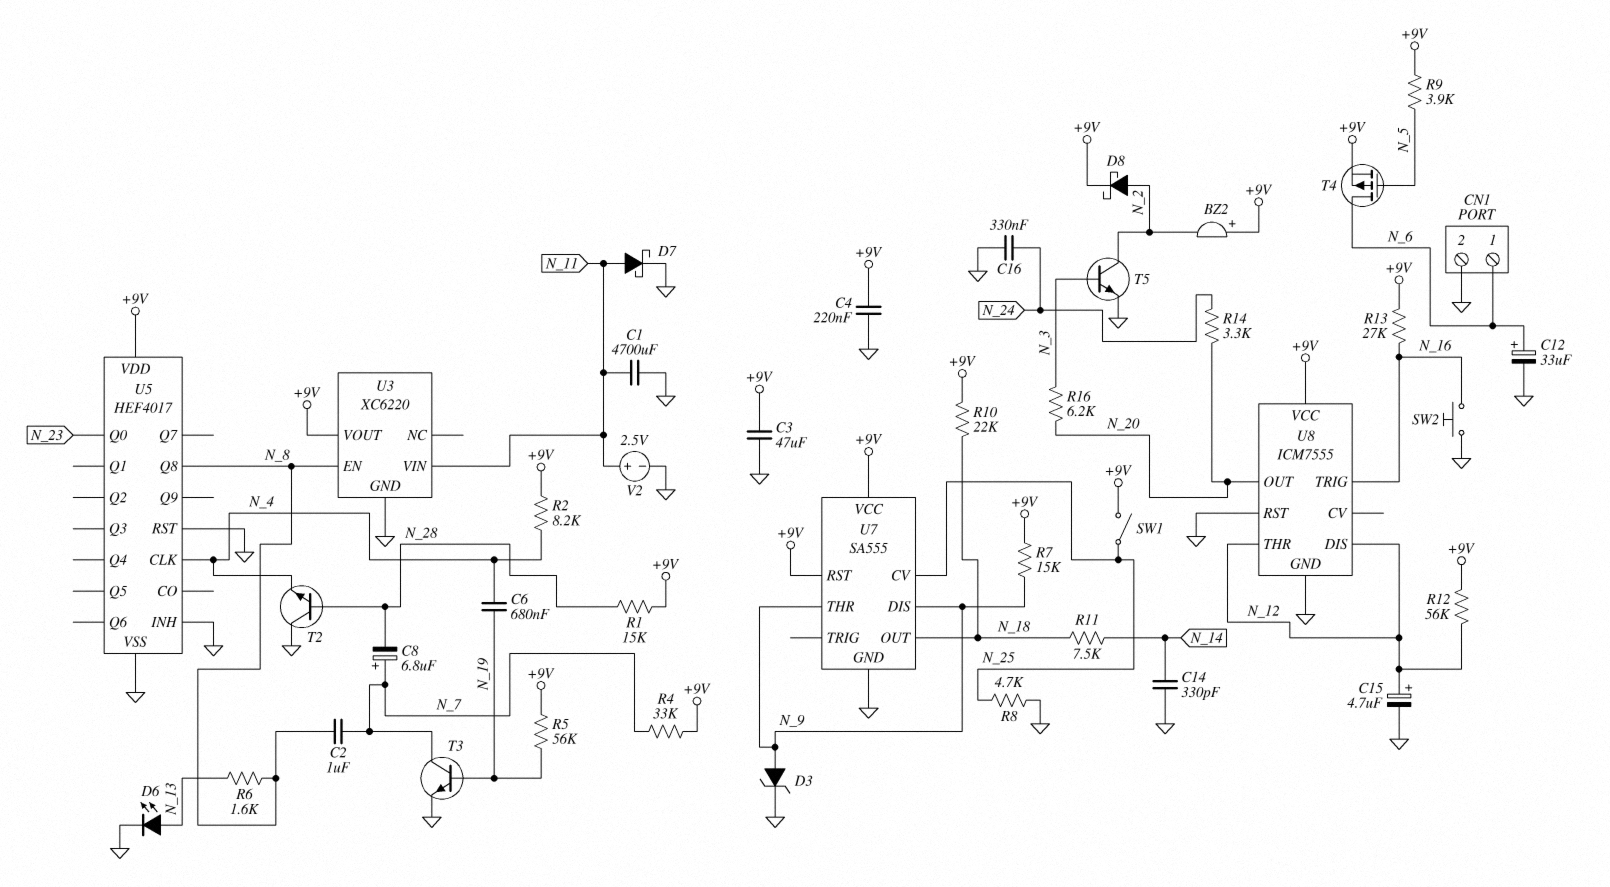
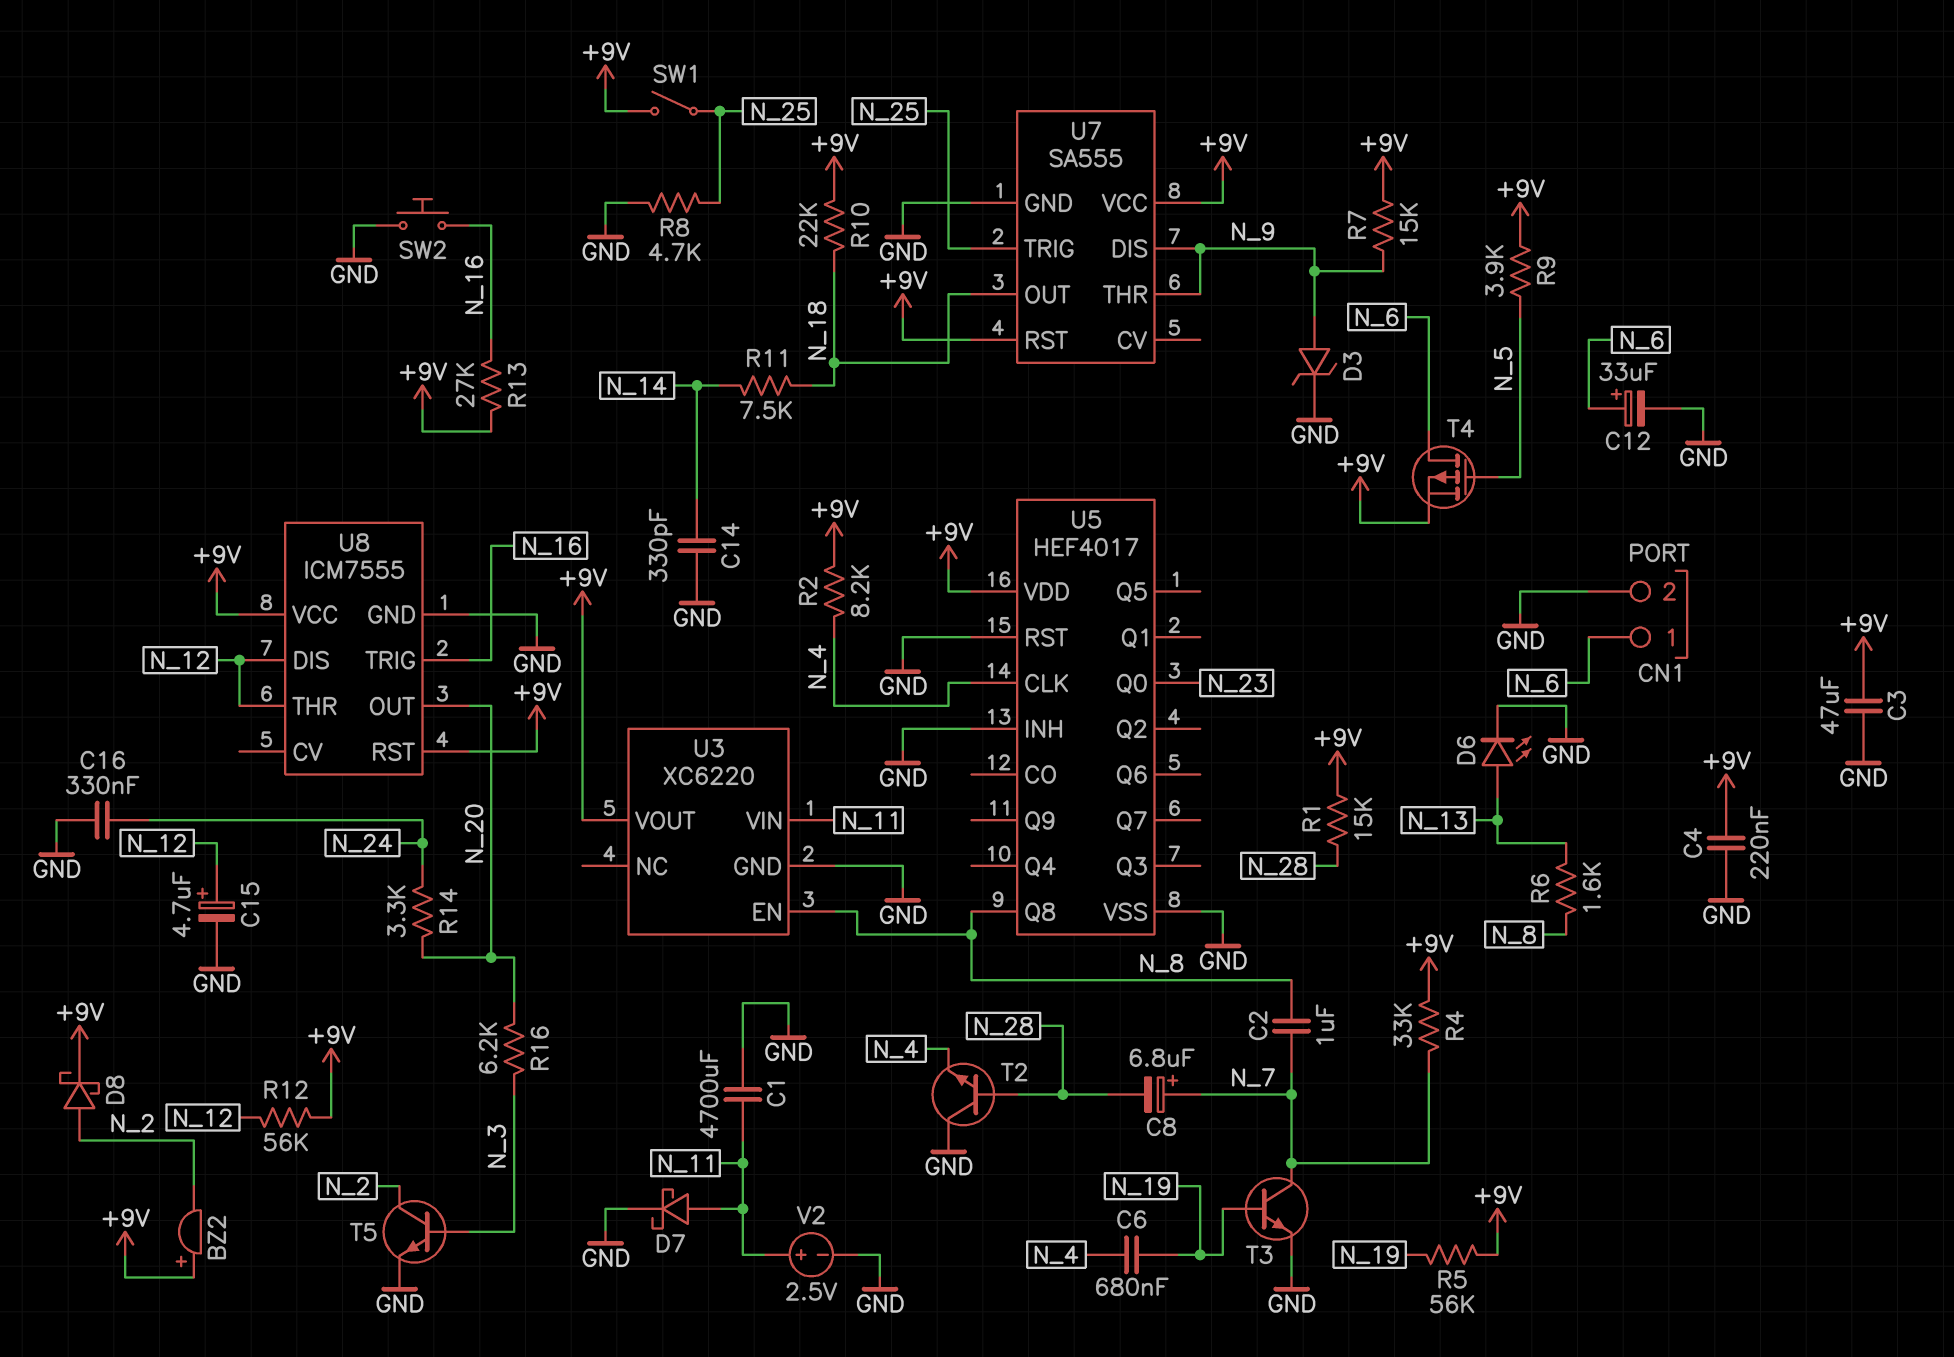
U7 pin CV: N_25 -> none
U7 pin TRIG: none -> N_25
U8 pin RST: GND -> +9V

